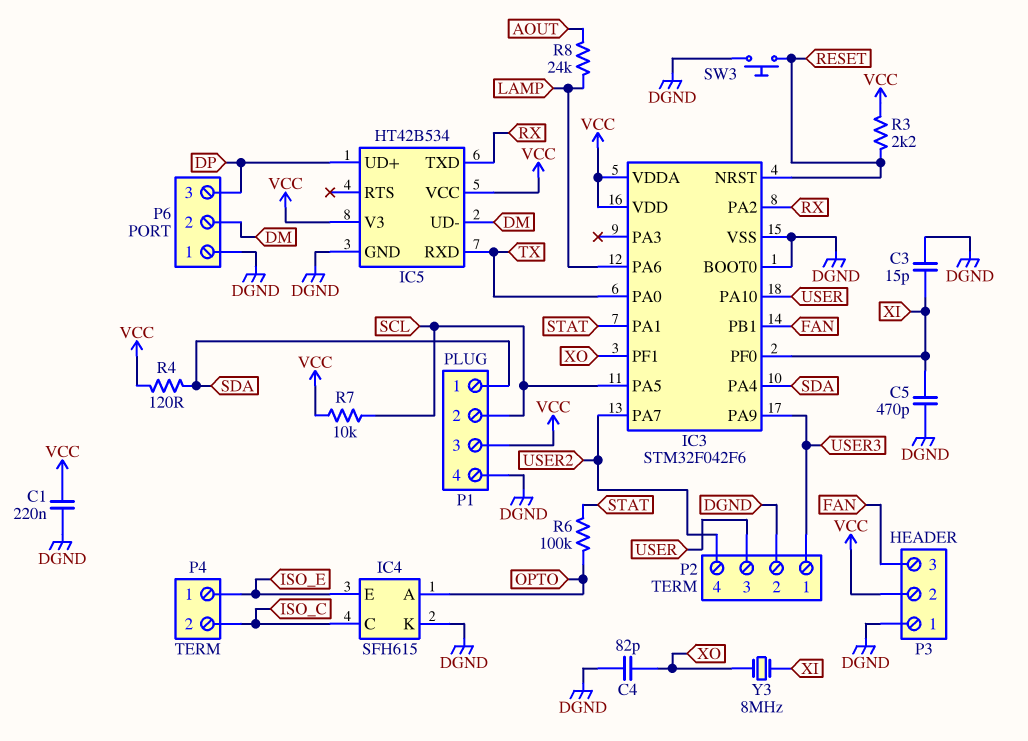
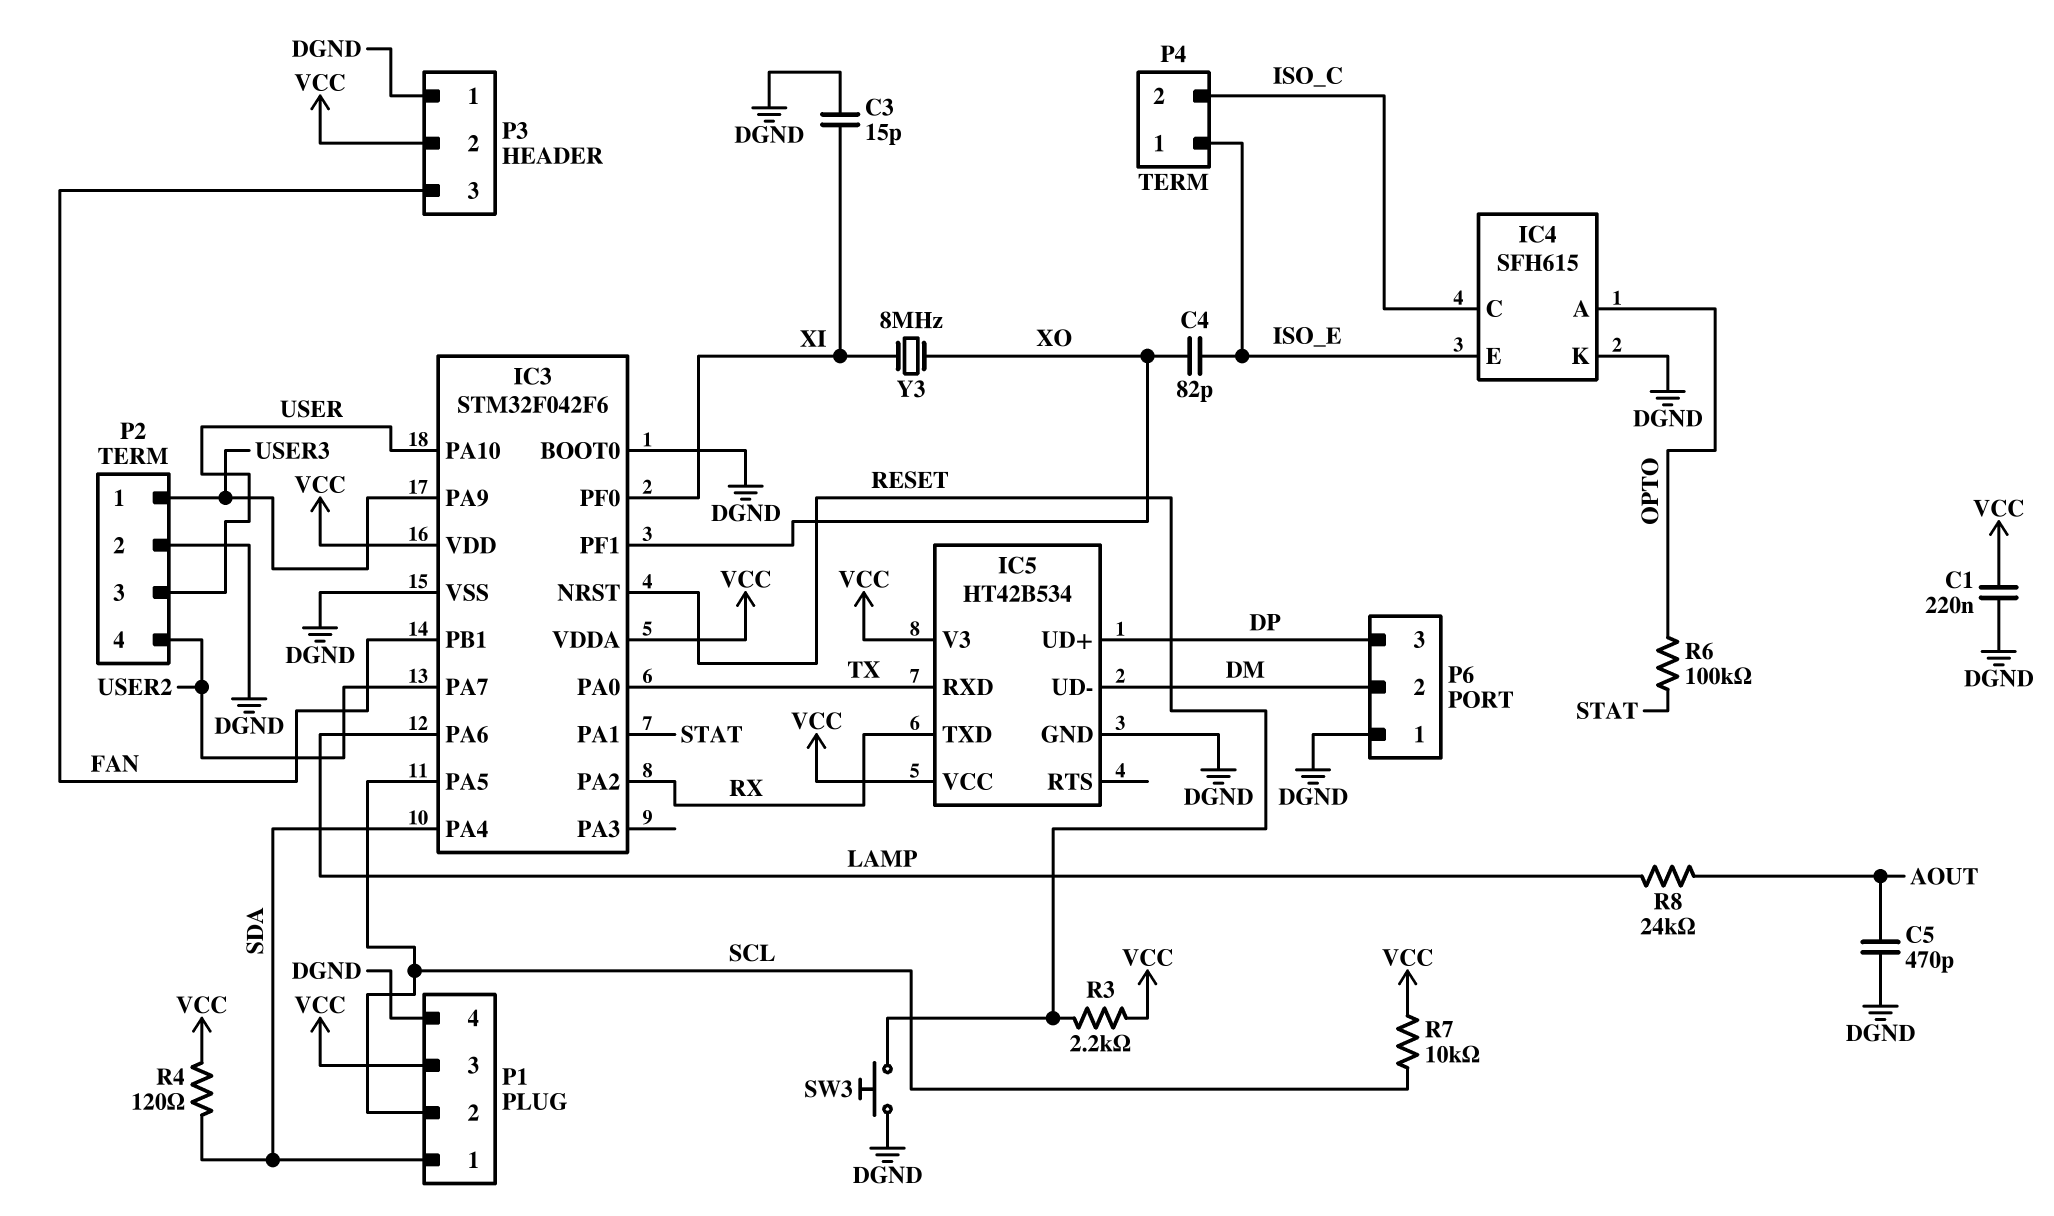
C4: 82pF (DGND, XO) -> 82pF (ISO_E, XO)
C5: 470pF (DGND, XI) -> 470pF (AOUT, DGND)

